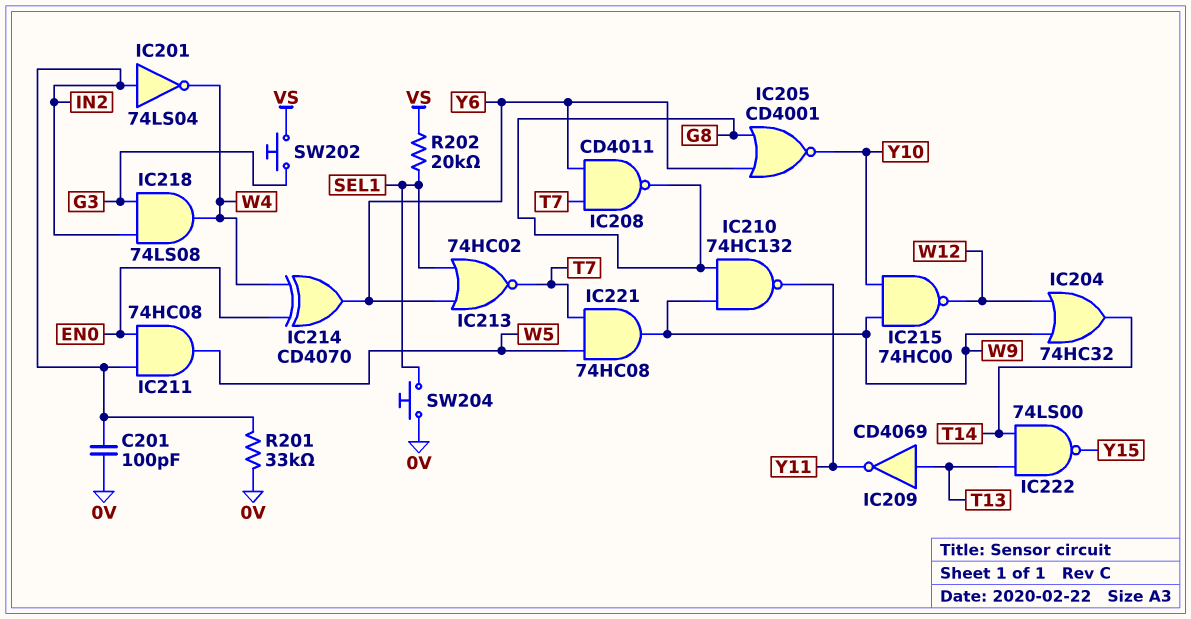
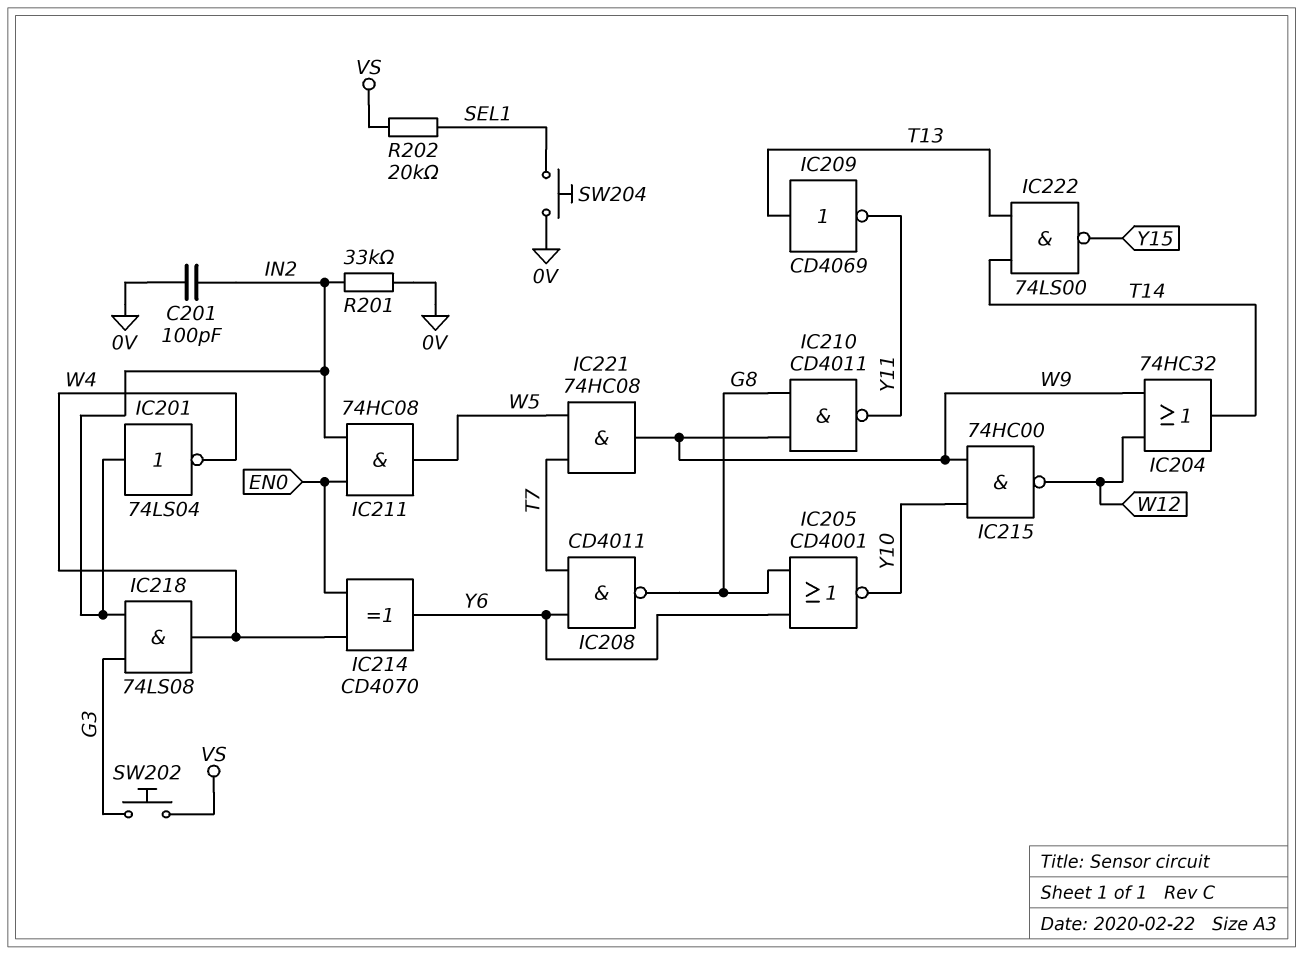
IC210: NAND 74HC132 (in G8, in W9, out Y11) -> NAND CD4011 (in G8, in W9, out Y11)
IC213: NOR 74HC02 (in SEL1, in Y6, out T7) -> none

